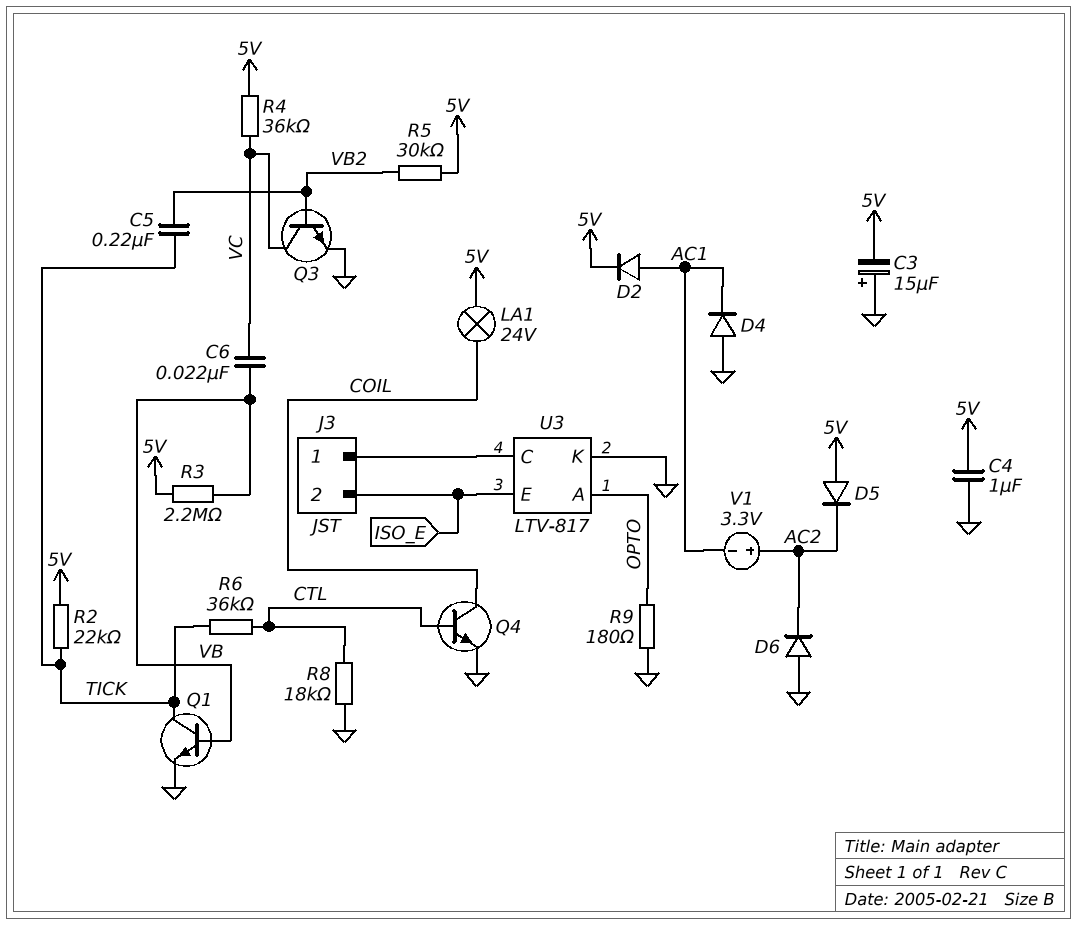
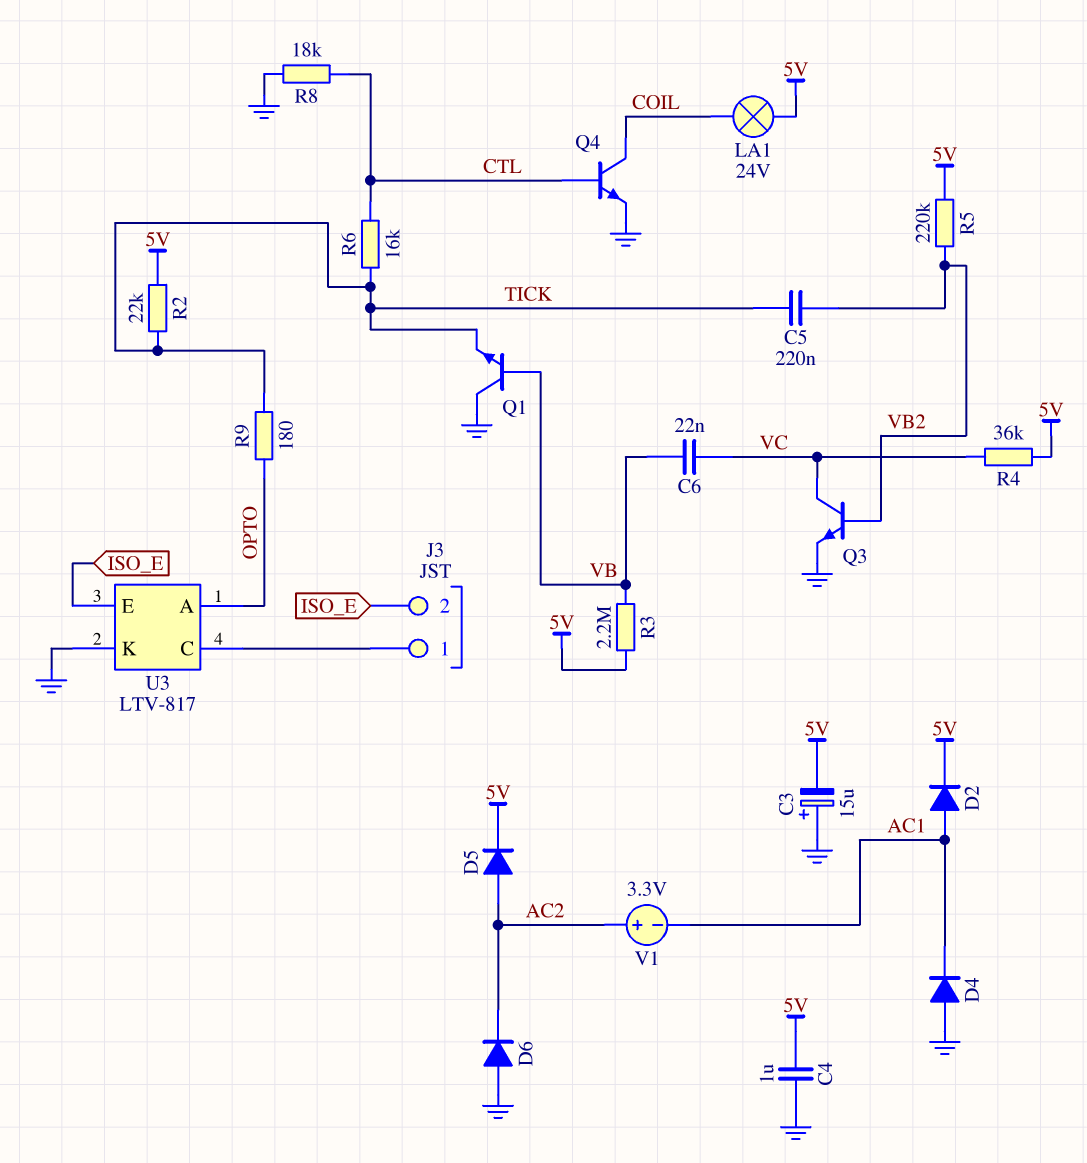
D5: diode (A 5V, K AC2) -> diode (A AC2, K 5V)
Q1: NPN (B VB, C TICK, E GND) -> NPN (B VB, C GND, E TICK)
R5: 30k (5V, VB2) -> 220k (5V, VB2)
R6: 36k (CTL, TICK) -> 16k (CTL, TICK)
R9: 180 (GND, OPTO) -> 180 (OPTO, TICK)

